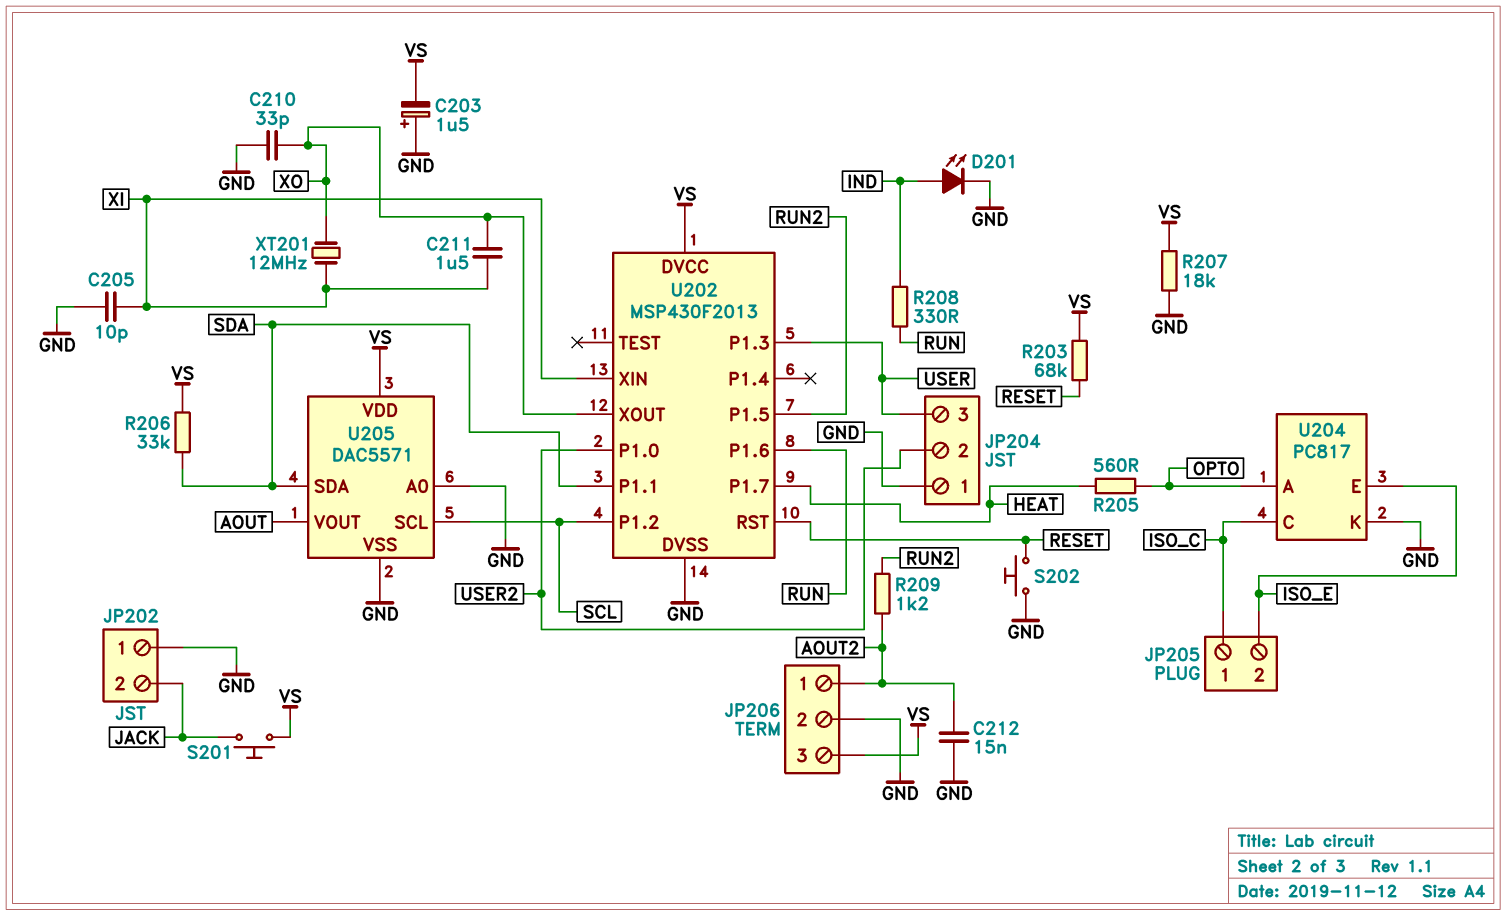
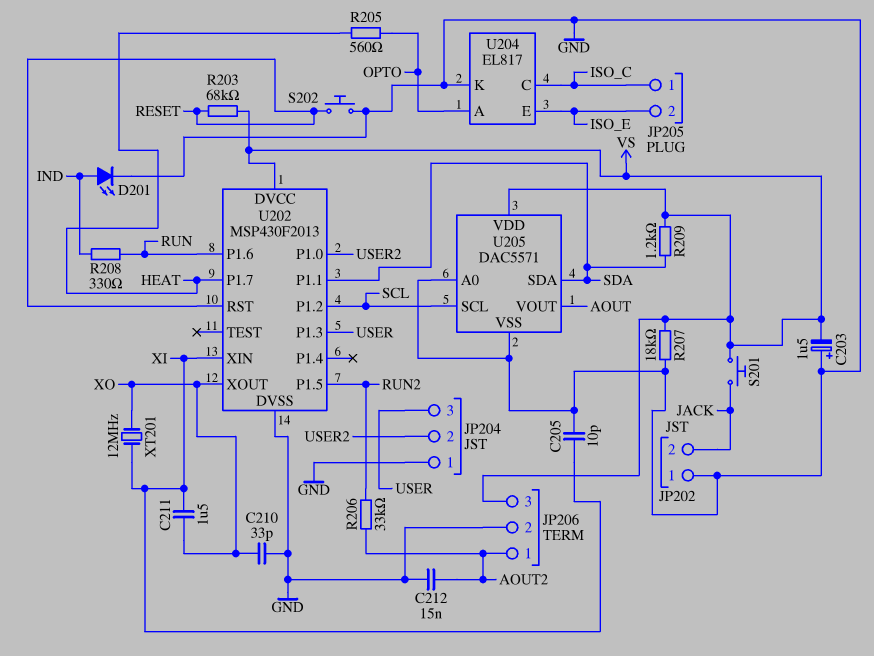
R206: 33k (SDA, VS) -> 33k (AOUT2, RUN2)
R209: 1.2k (AOUT2, RUN2) -> 1.2k (SDA, VS)
U204: PC817 -> EL817

